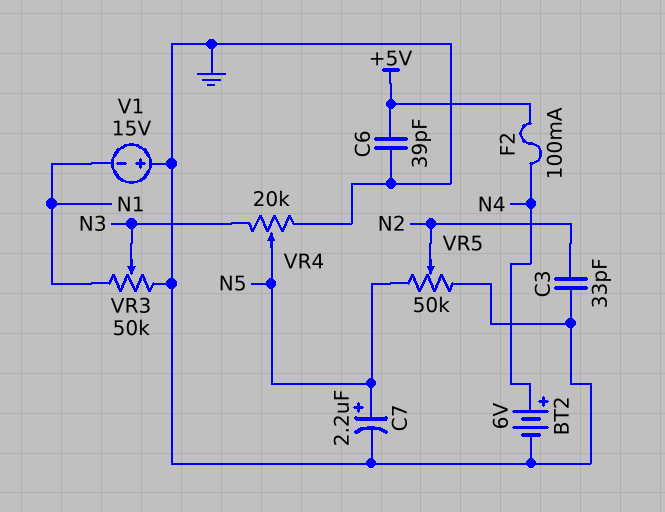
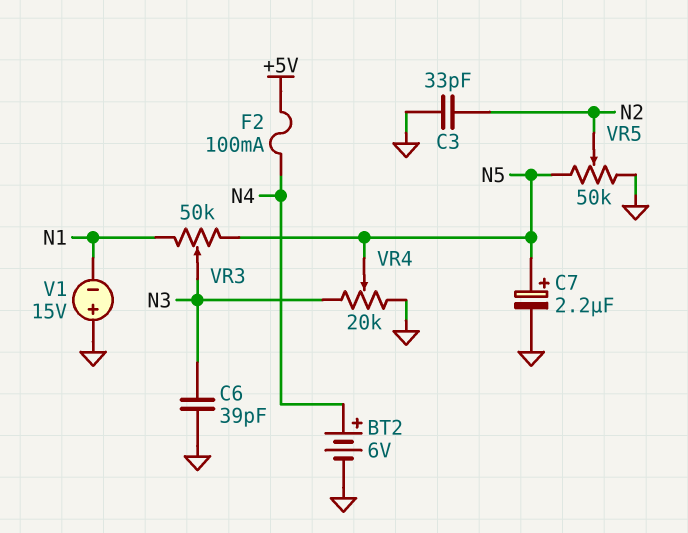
C6: 39pF (+5V, GND) -> 39pF (GND, N3)
VR3: 50k (GND, N1, wiper N3) -> 50k (N1, N5, wiper N3)

